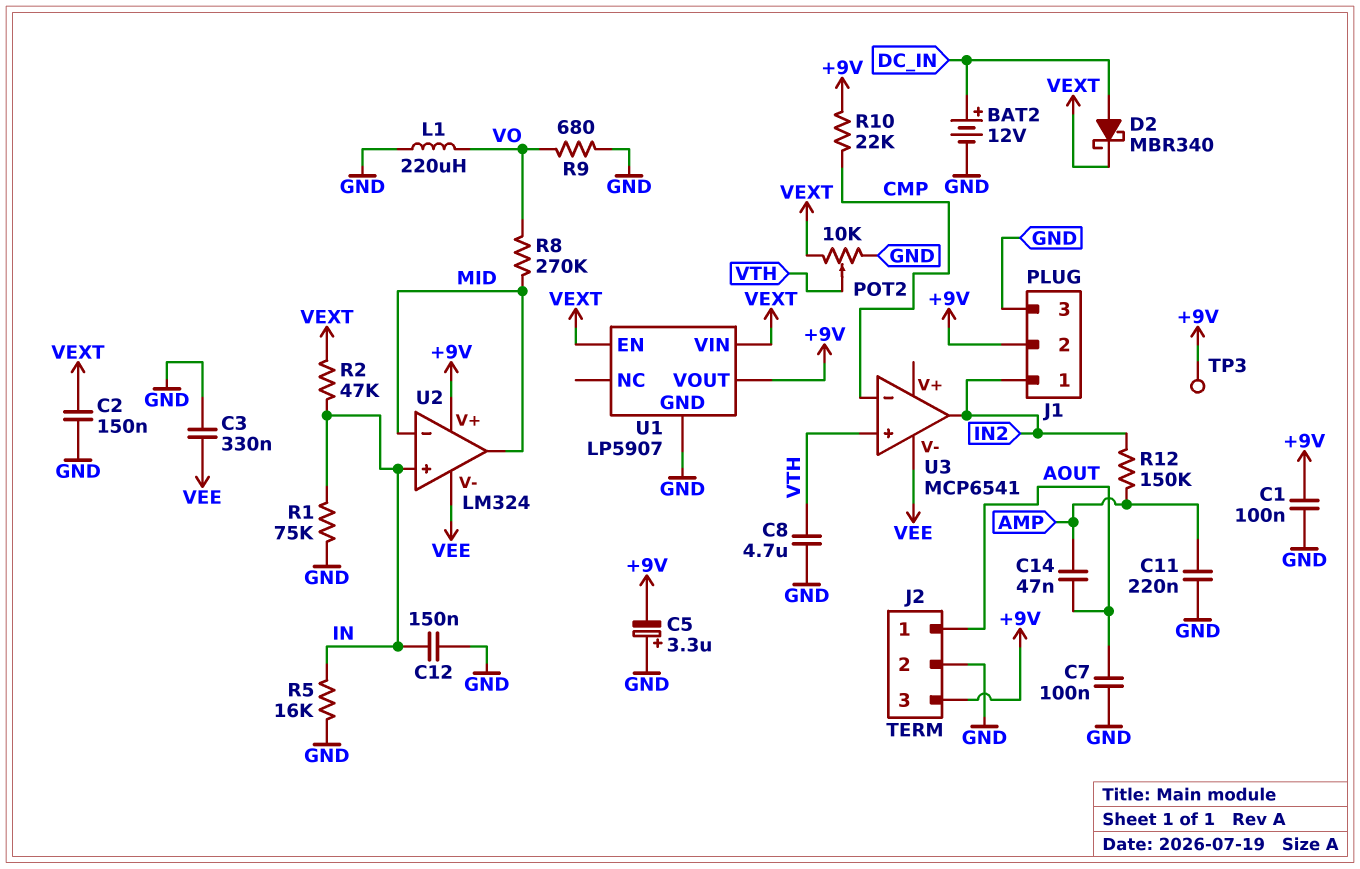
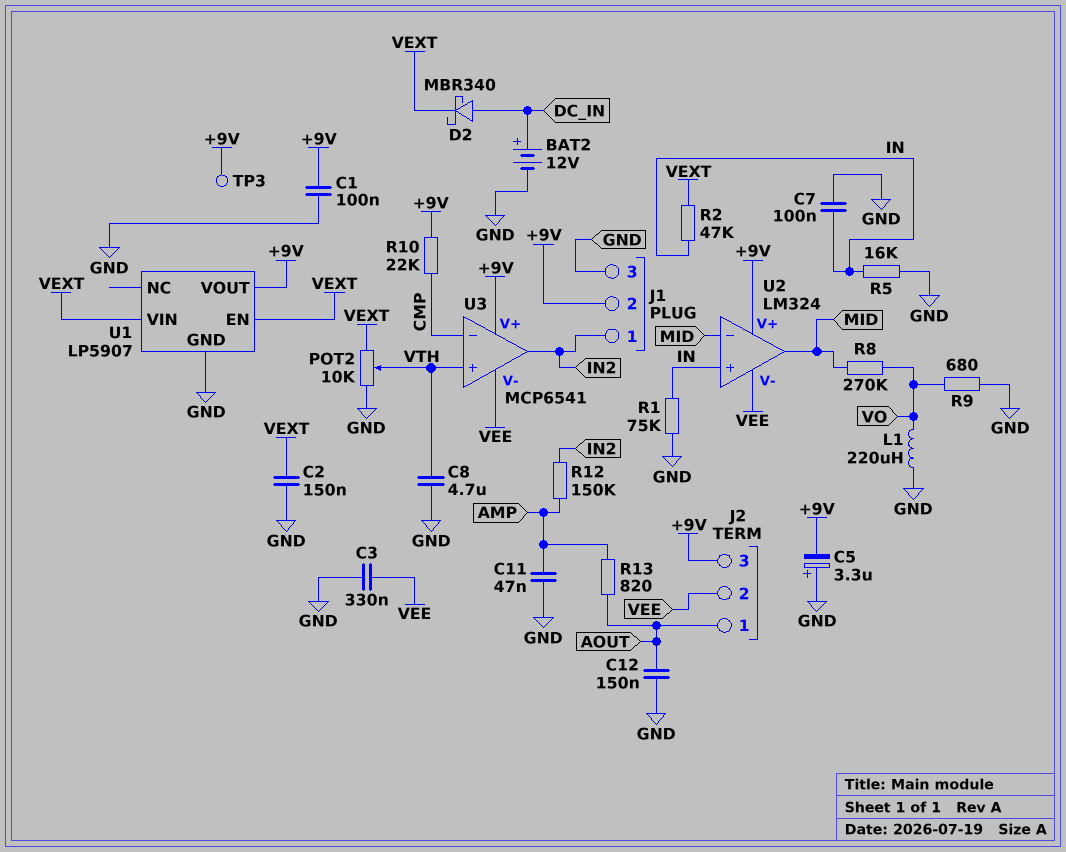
C7: 100nF (AOUT, GND) -> 100nF (GND, IN)
C11: 220nF (AMP, GND) -> 47nF (AMP, GND)
C12: 150nF (GND, IN) -> 150nF (AOUT, GND)
C14: 47nF (AMP, AOUT) -> none
J2 pin 2: GND -> VEE
R13: none -> 820 (AMP, AOUT)
U3 pin V+: none -> +9V

